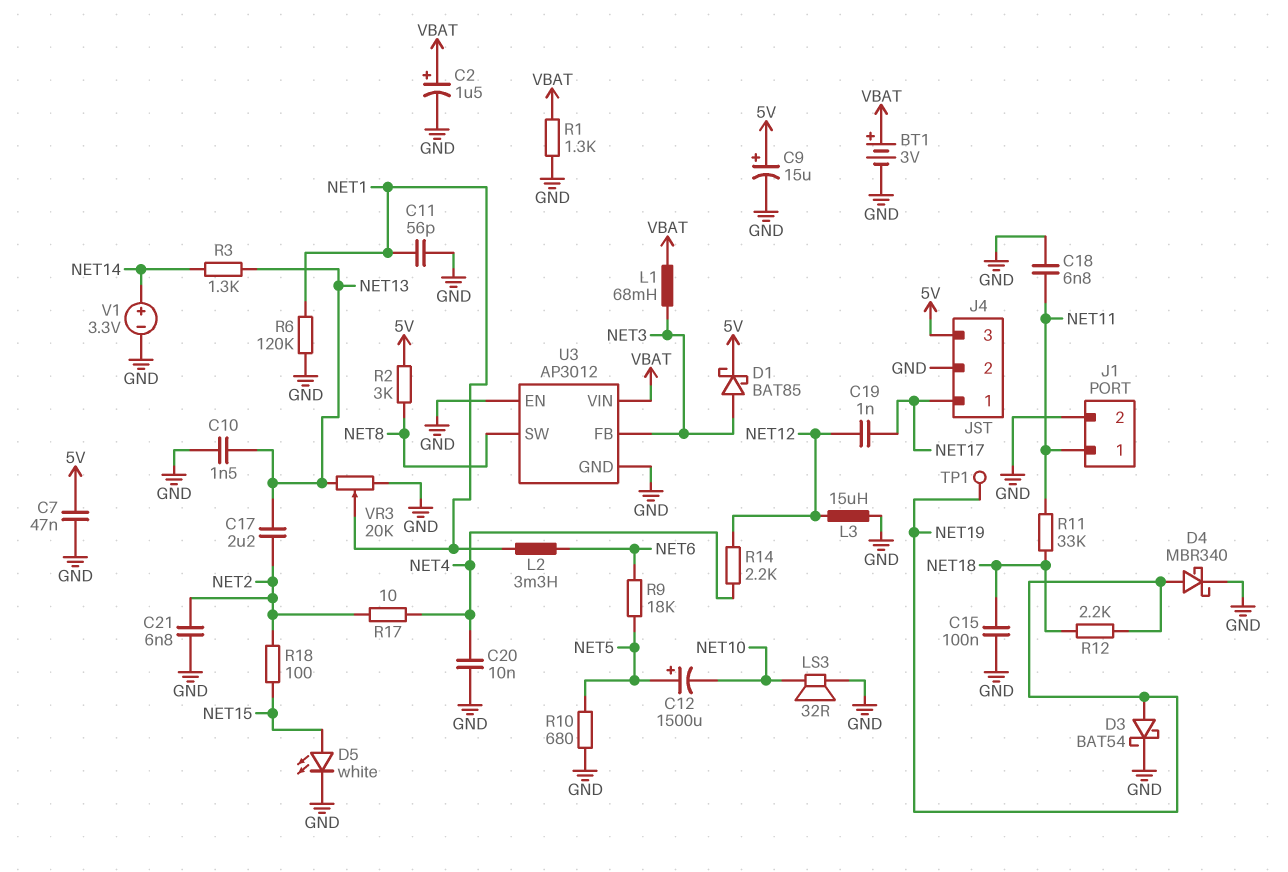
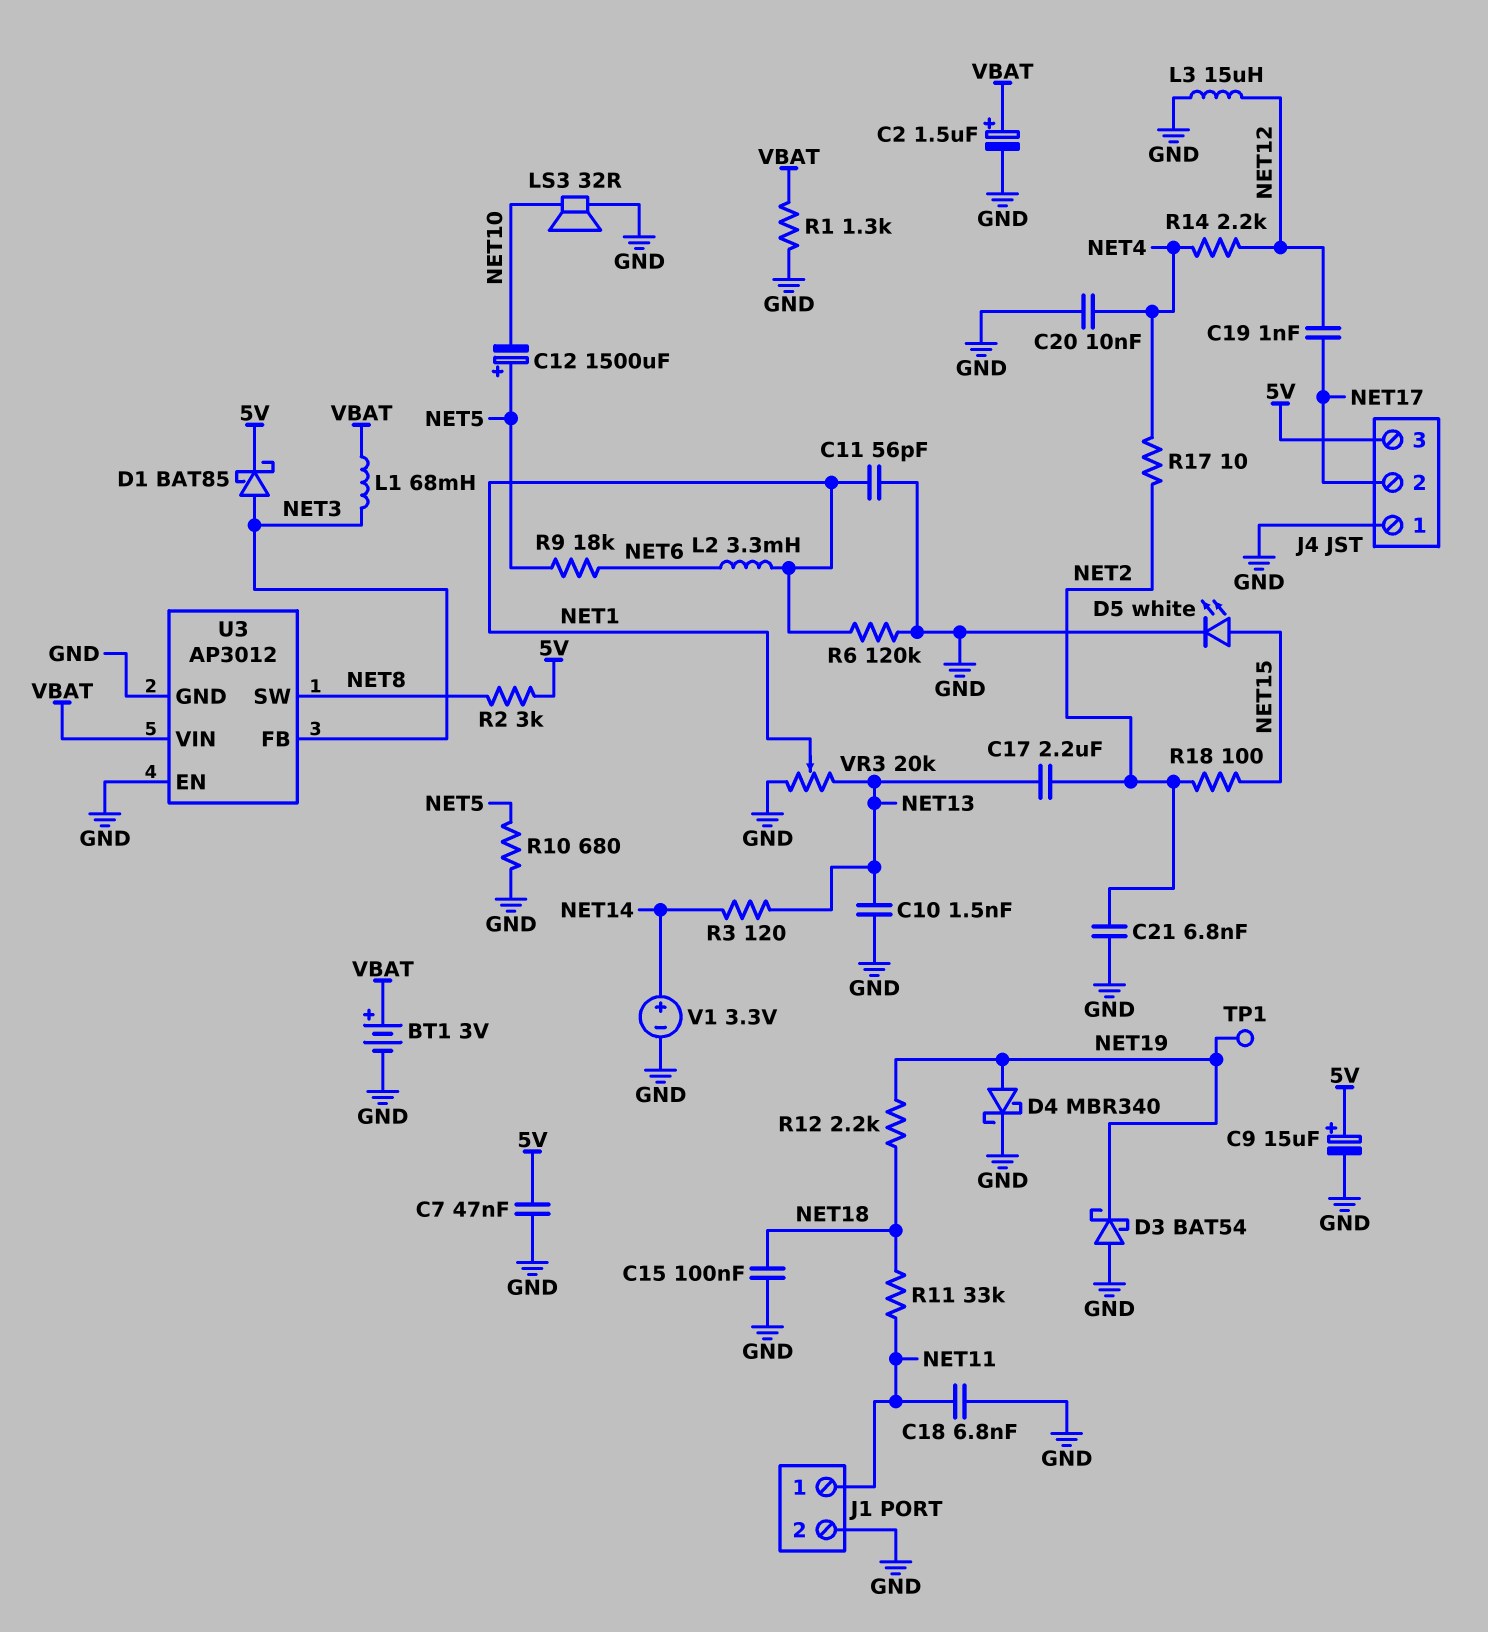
D3: schottky BAT54 (A NET19, K GND) -> schottky BAT54 (A GND, K NET19)
J4 pin 1: NET17 -> GND
J4 pin 2: GND -> NET17
R3: 1.3k (NET13, NET14) -> 120 (NET13, NET14)

